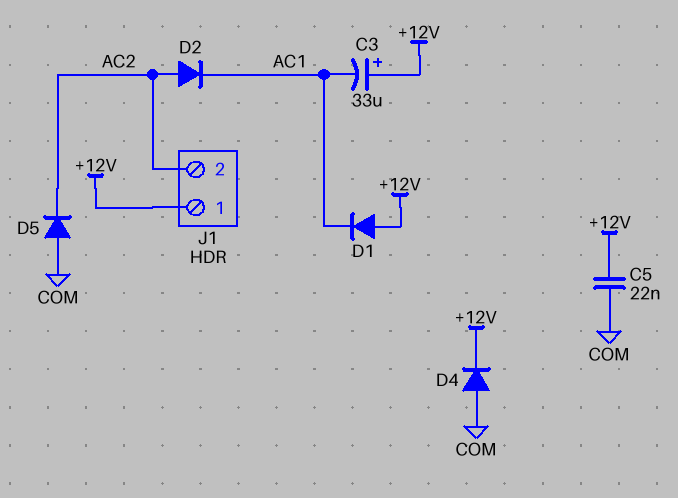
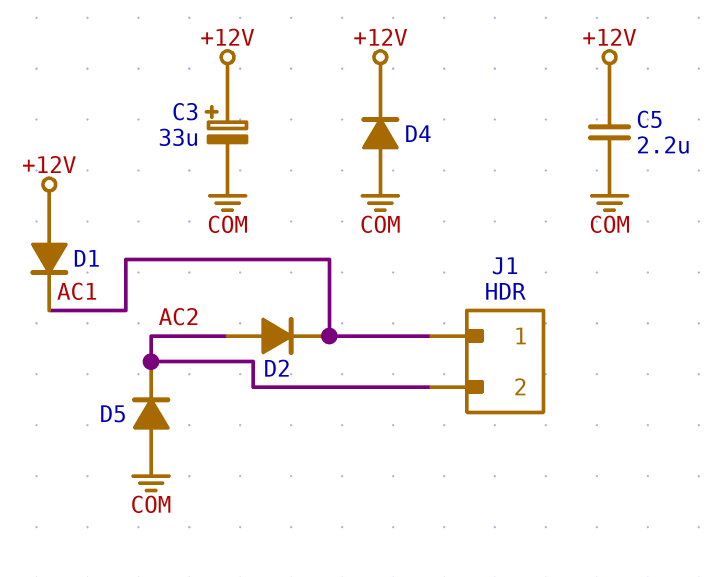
C3: 33uF (plus +12V, minus AC1) -> 33uF (plus +12V, minus COM)
C5: 22nF (+12V, COM) -> 2.2uF (+12V, COM)
J1 pin 1: +12V -> AC1

